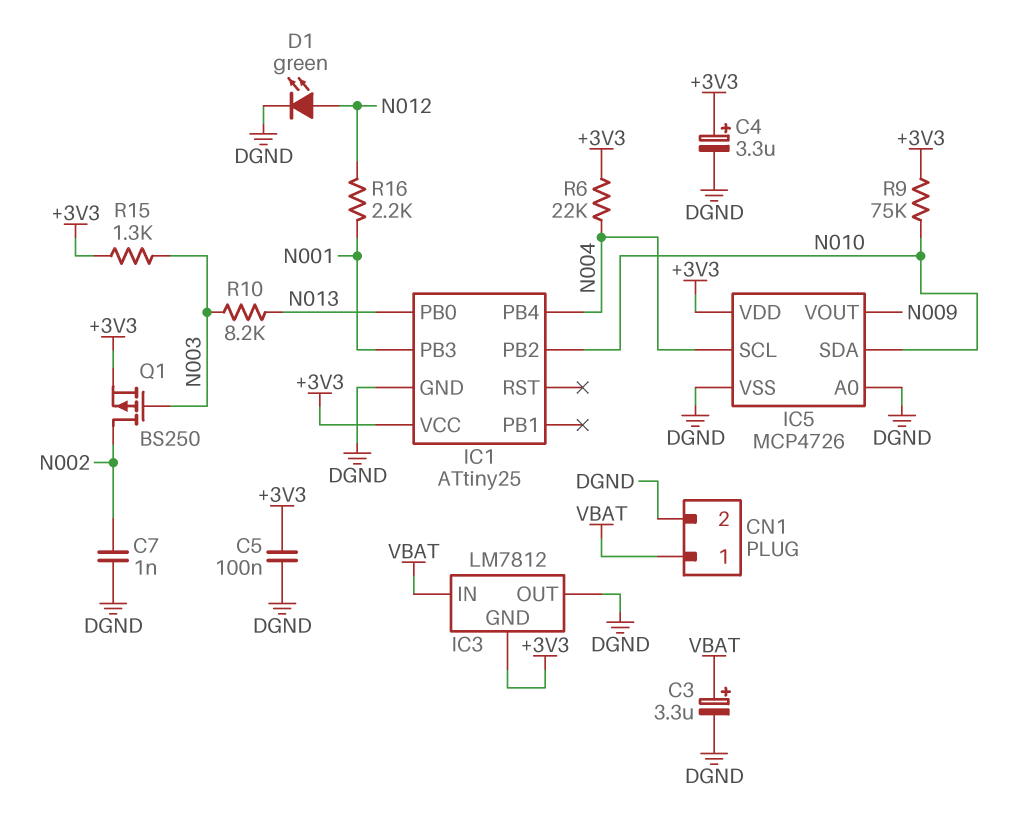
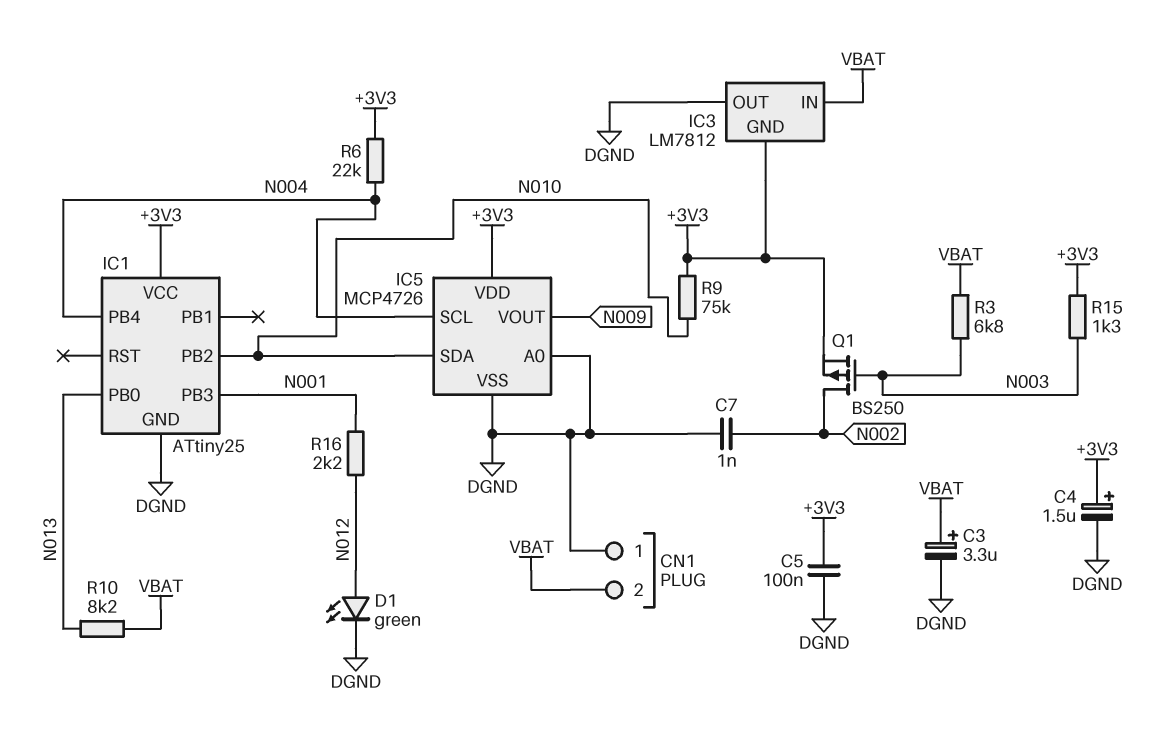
C4: 3.3uF (plus +3V3, minus DGND) -> 1.5uF (plus +3V3, minus DGND)
CN1 pin 1: VBAT -> DGND
CN1 pin 2: DGND -> VBAT
R3: none -> 6.8k (N003, VBAT)
R10: 8.2k (N003, N013) -> 8.2k (N013, VBAT)

